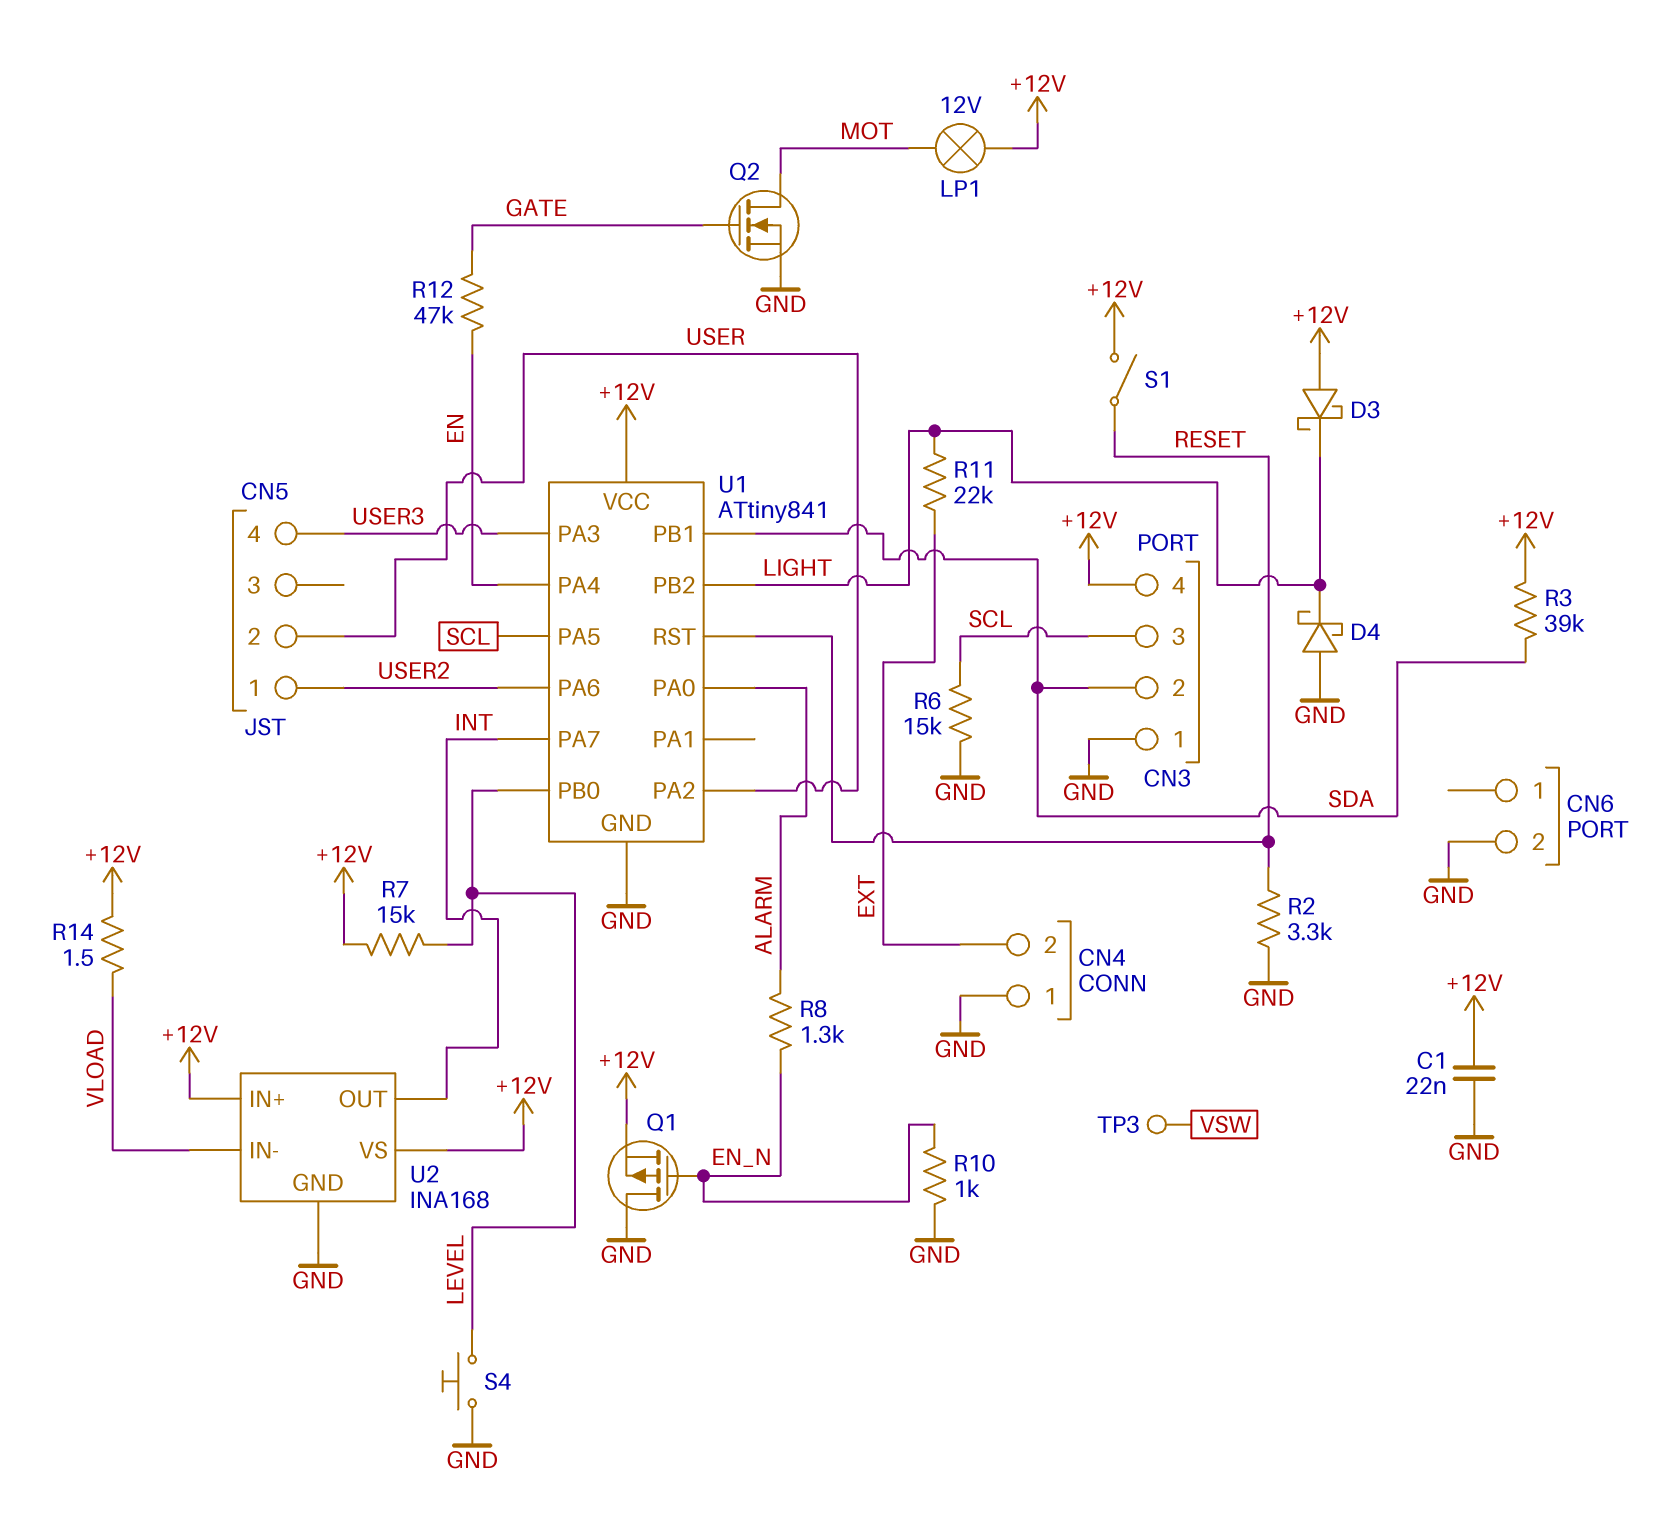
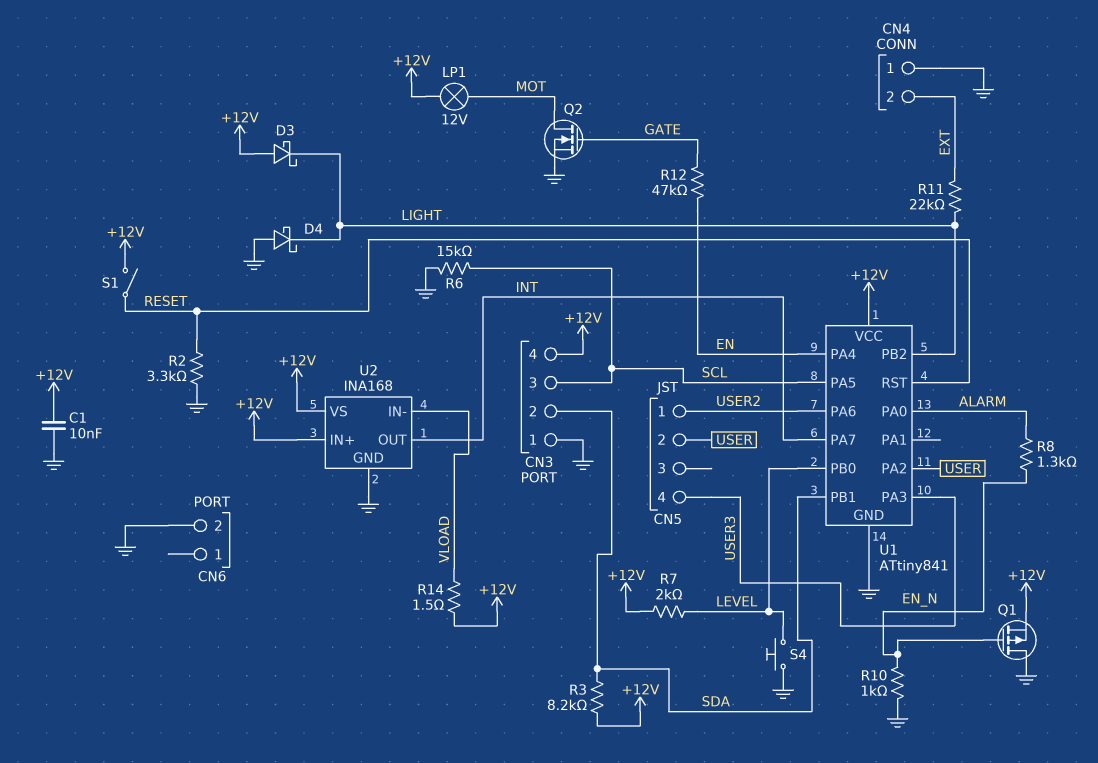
C1: 22nF (+12V, GND) -> 10nF (+12V, GND)
R3: 39k (+12V, SDA) -> 8.2k (+12V, SDA)
R7: 15k (+12V, LEVEL) -> 2k (+12V, LEVEL)
TP3: test point (VSW) -> none

